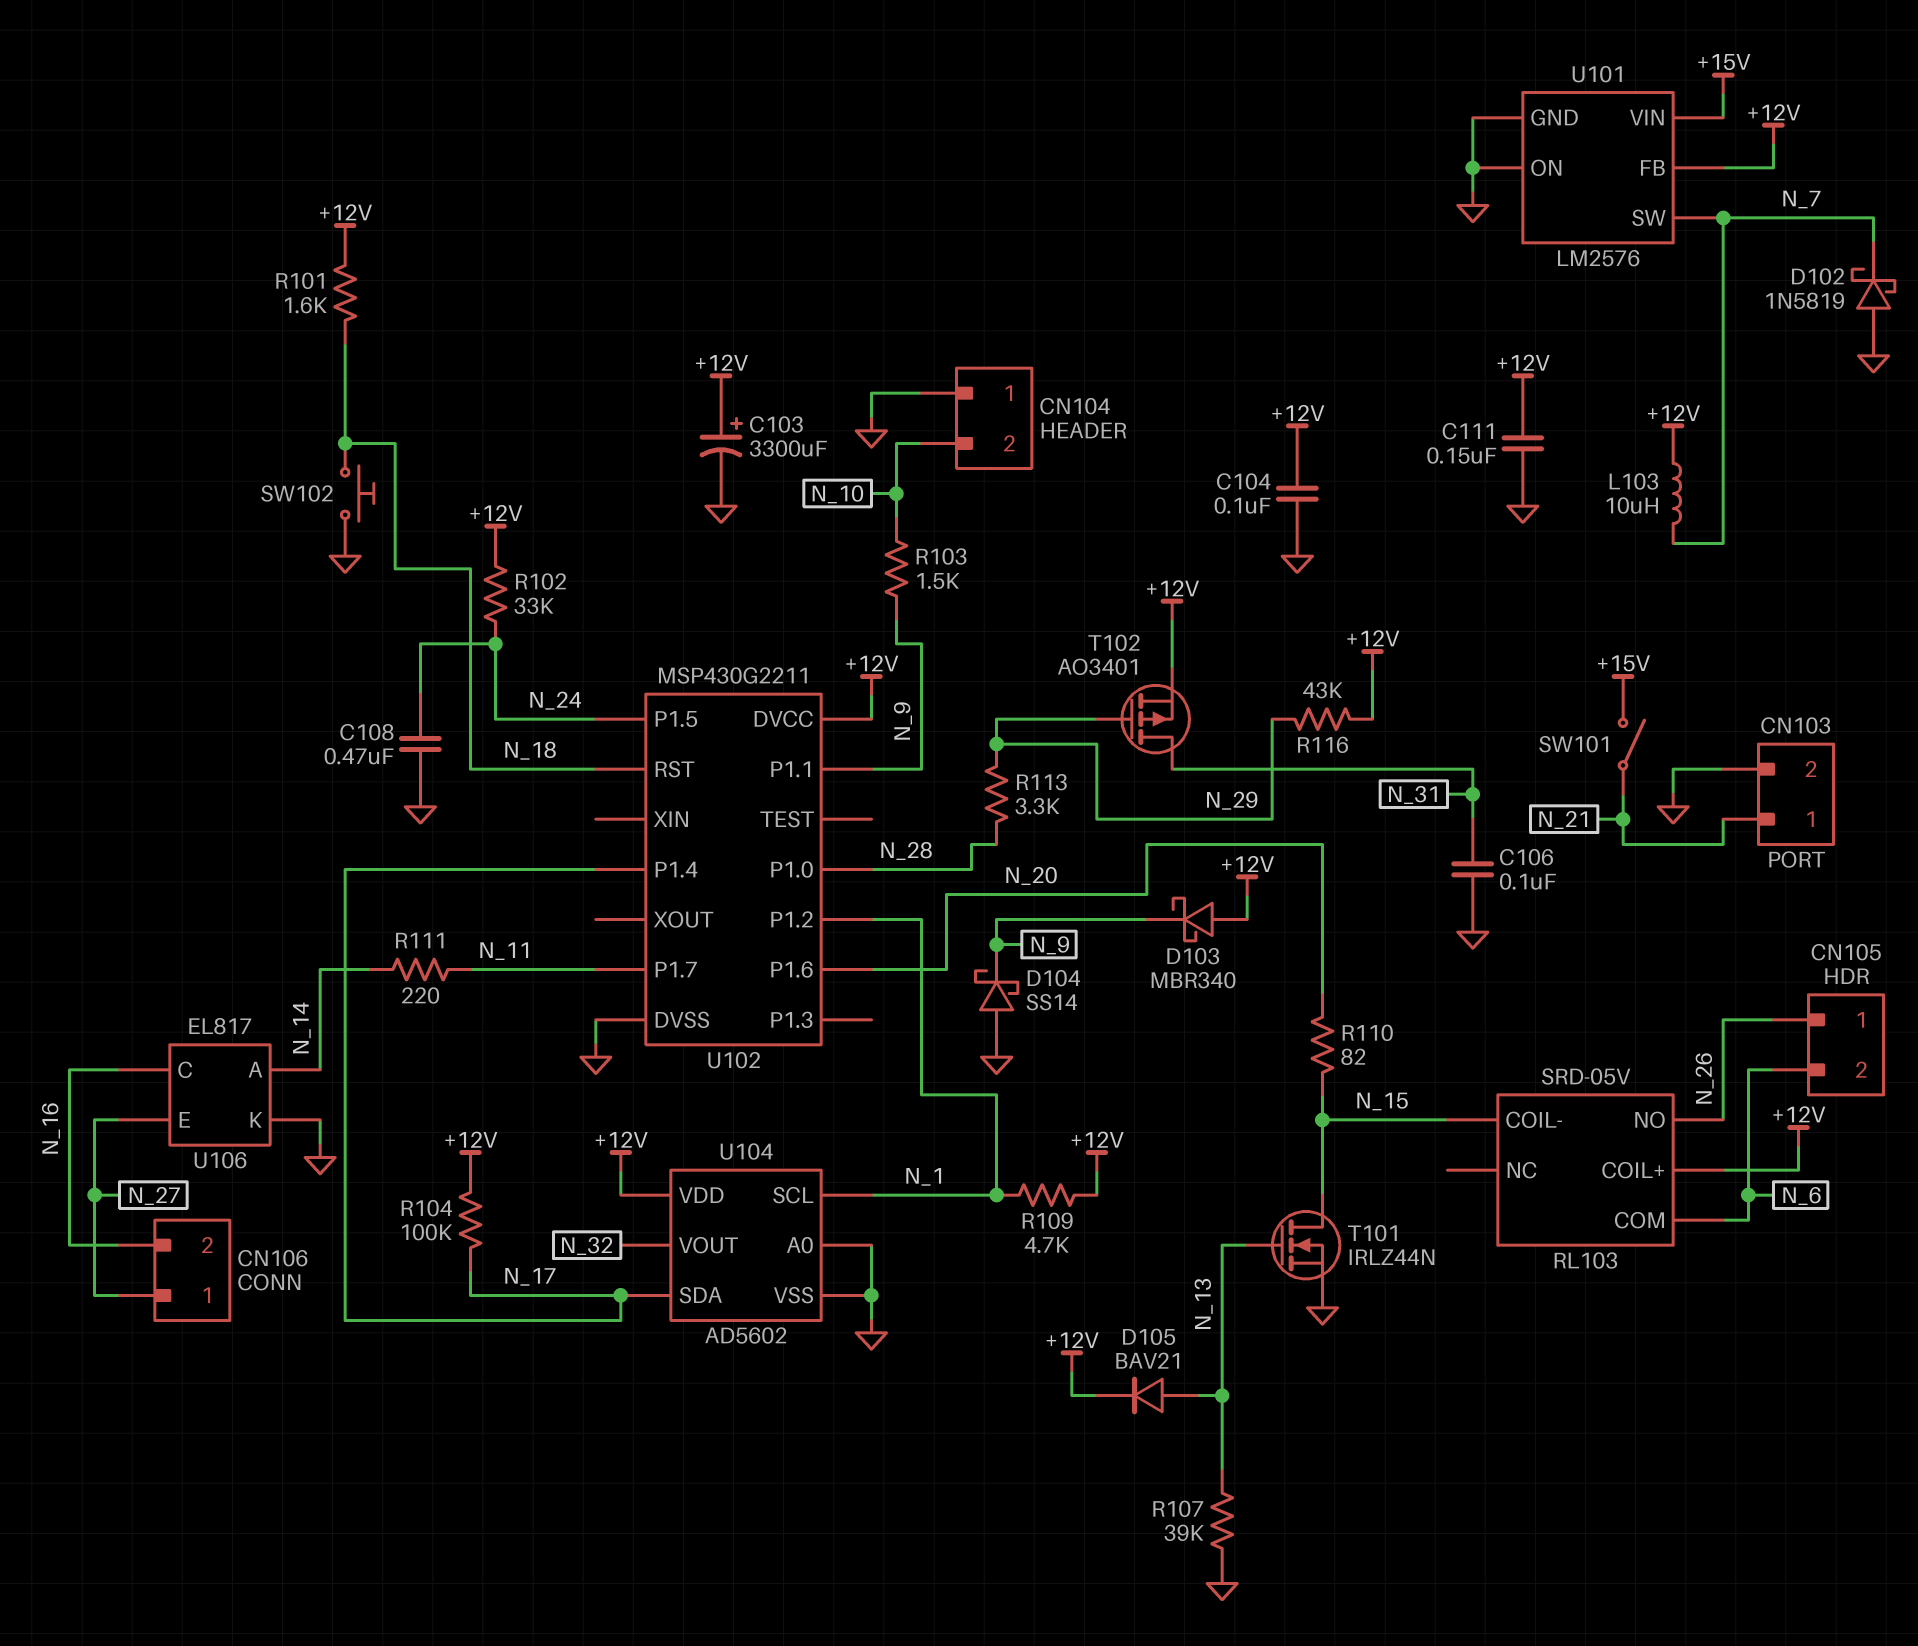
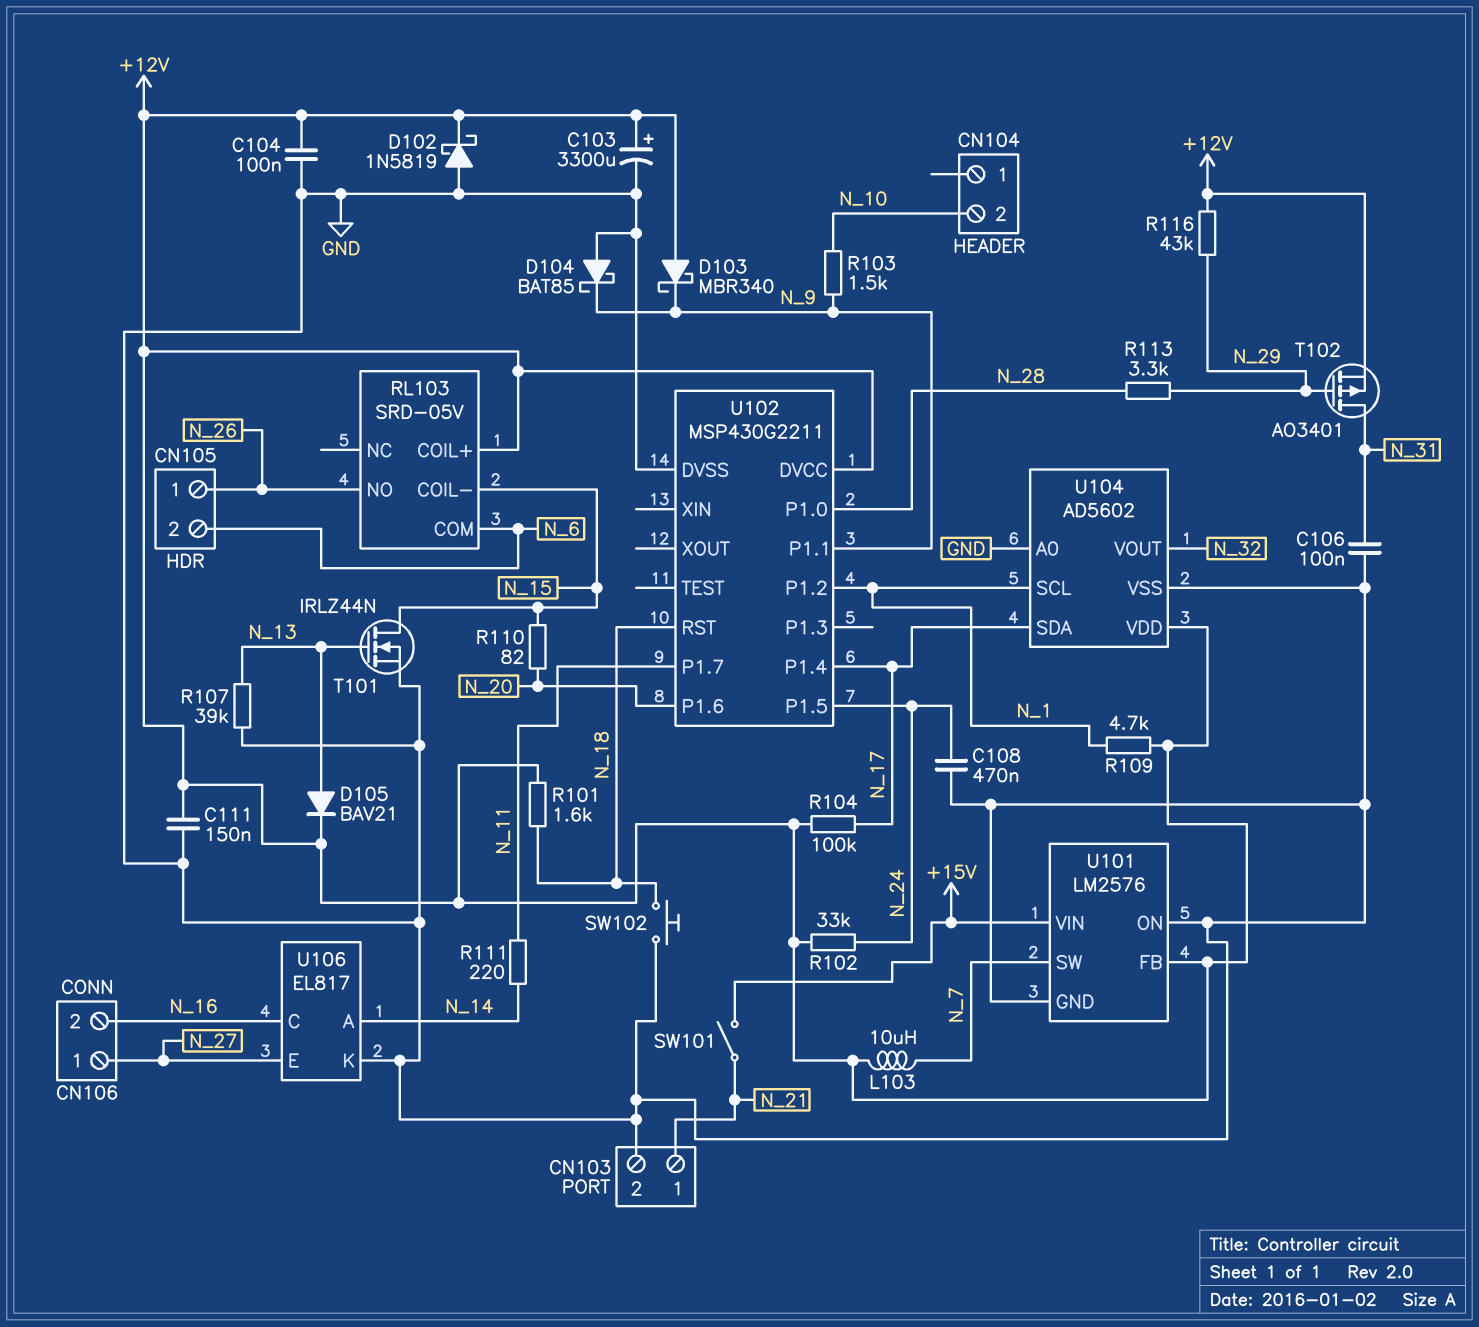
CN104 pin 1: GND -> none
D102: schottky 1N5819 (A GND, K N_7) -> schottky 1N5819 (A GND, K +12V)
D104: schottky SS14 (A GND, K N_9) -> schottky BAT85 (A GND, K N_9)

